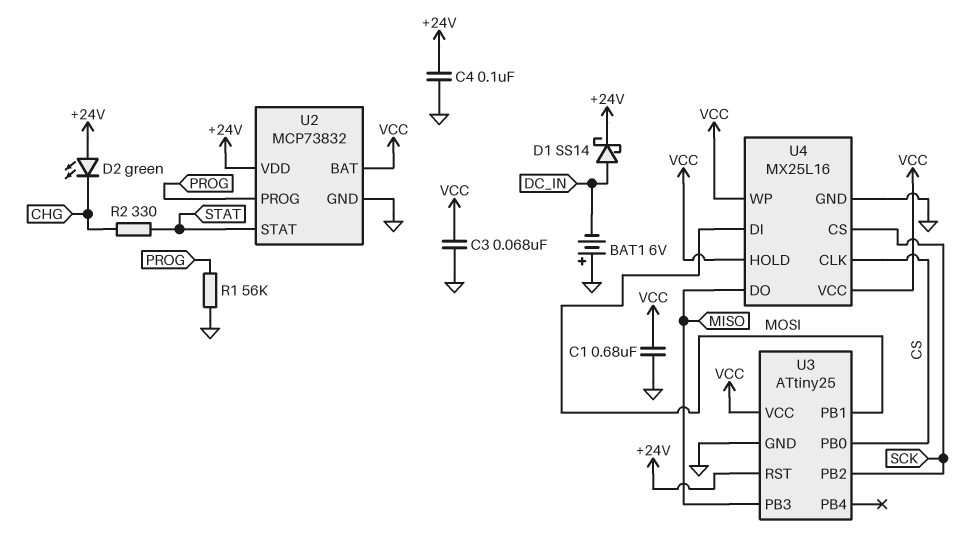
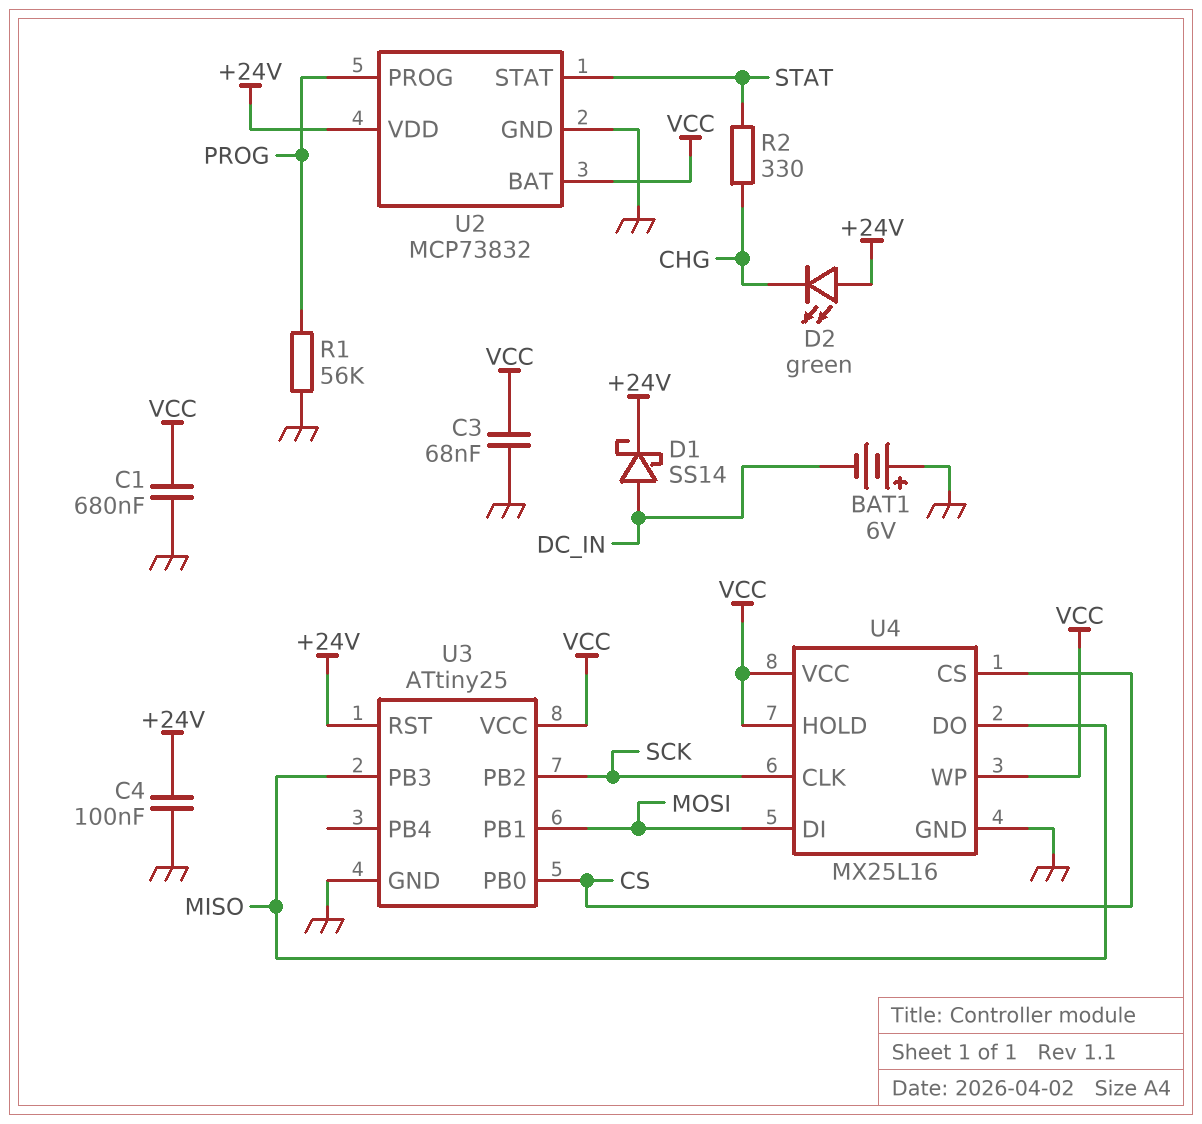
U4 pin CLK: CS -> SCK
U4 pin CS: SCK -> CS

